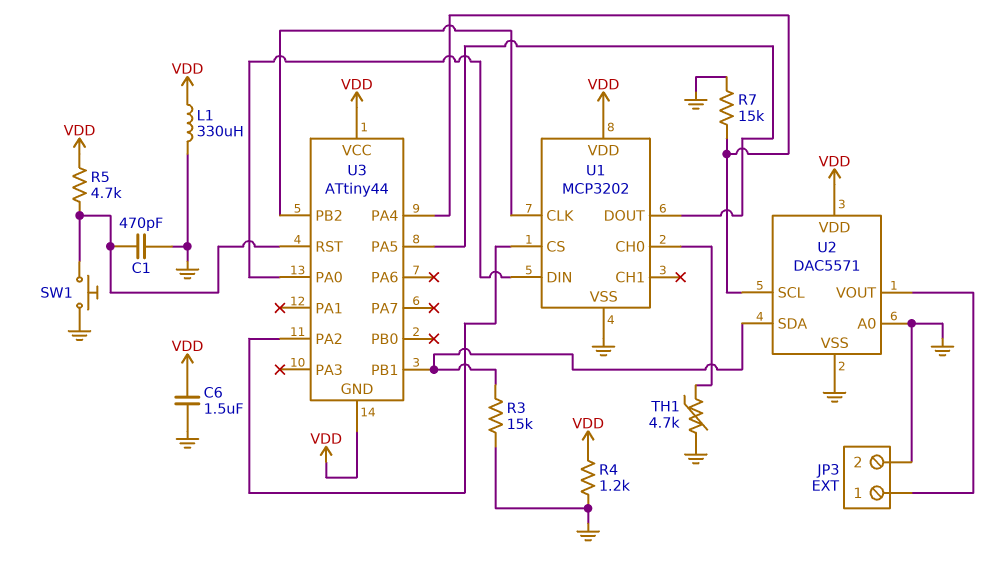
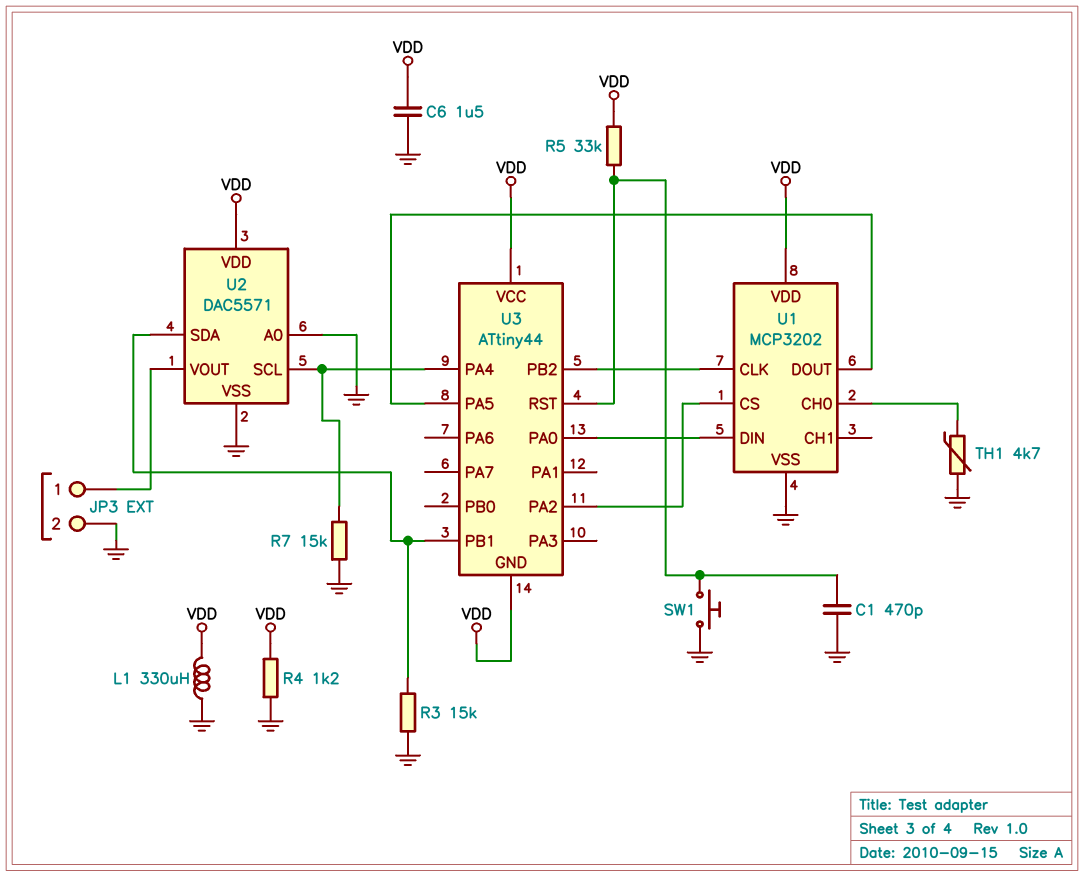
R5: 4.7k (U3/RST, VDD) -> 33k (U3/RST, VDD)

